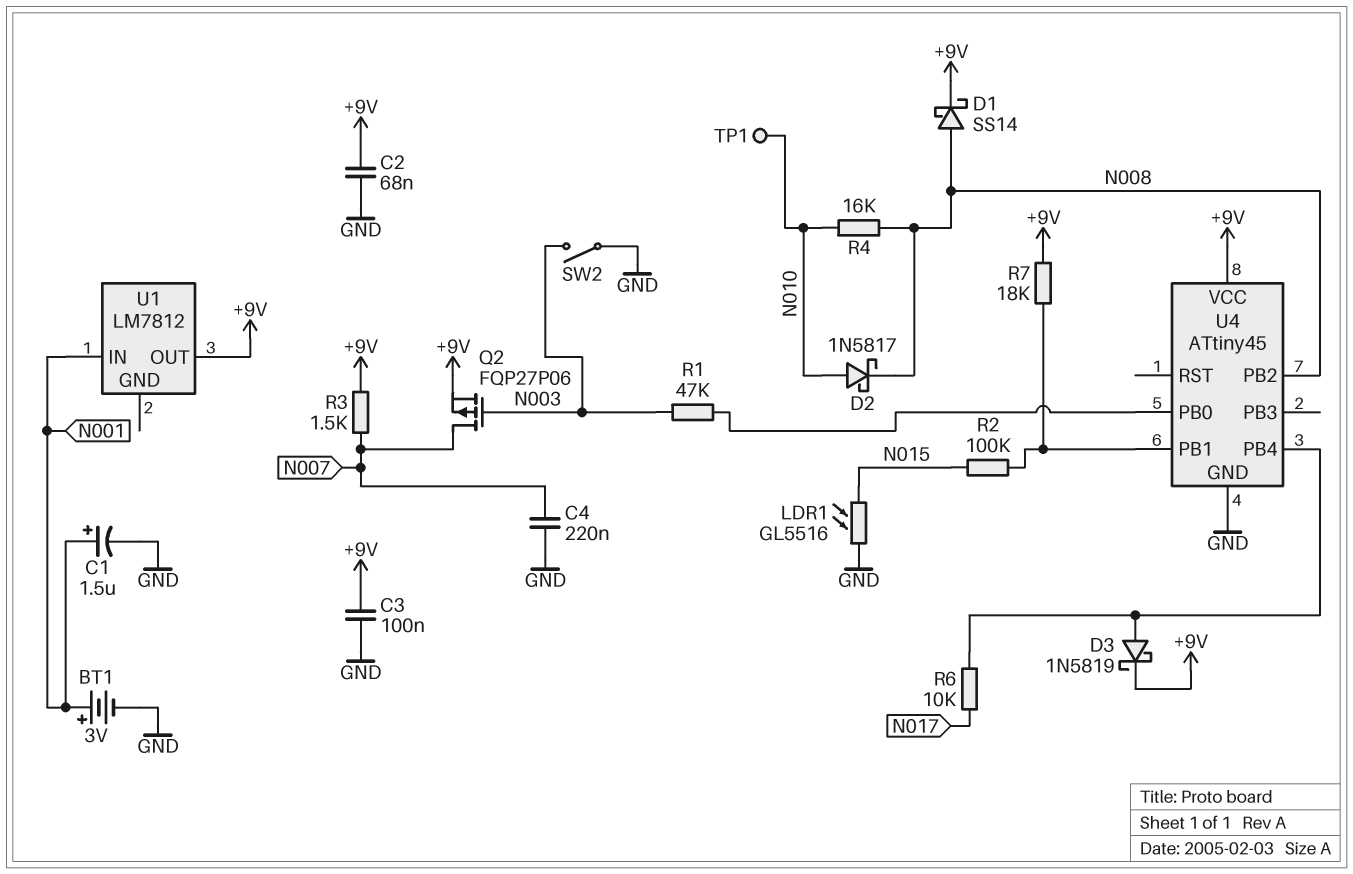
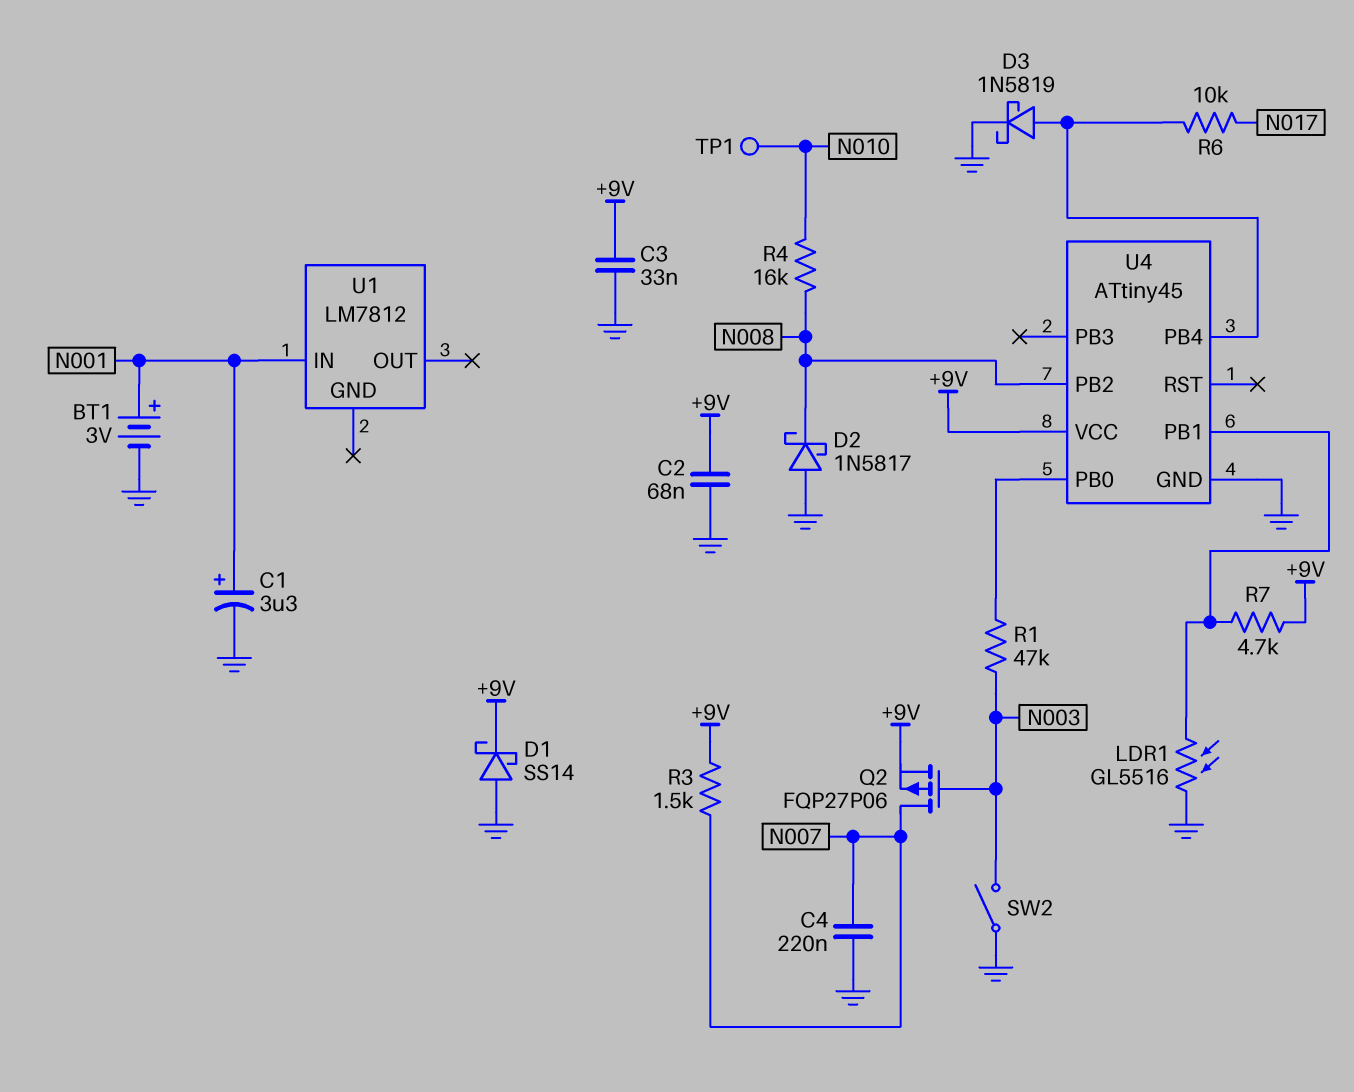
C1: 1.5uF (plus N001, minus GND) -> 3.3uF (plus N001, minus GND)
C3: 100nF (+9V, GND) -> 33nF (+9V, GND)
D1: schottky SS14 (A N008, K +9V) -> schottky SS14 (A GND, K +9V)
D2: schottky 1N5817 (A N010, K N008) -> schottky 1N5817 (A GND, K N008)
D3: schottky 1N5819 (A U4/PB4, K +9V) -> schottky 1N5819 (A U4/PB4, K GND)
LDR1: GL5516 (GND, N015) -> GL5516 (GND, U4/PB1)
R2: 100k (N015, U4/PB1) -> none
R7: 18k (+9V, U4/PB1) -> 4.7k (+9V, U4/PB1)
U1 pin OUT: +9V -> none

